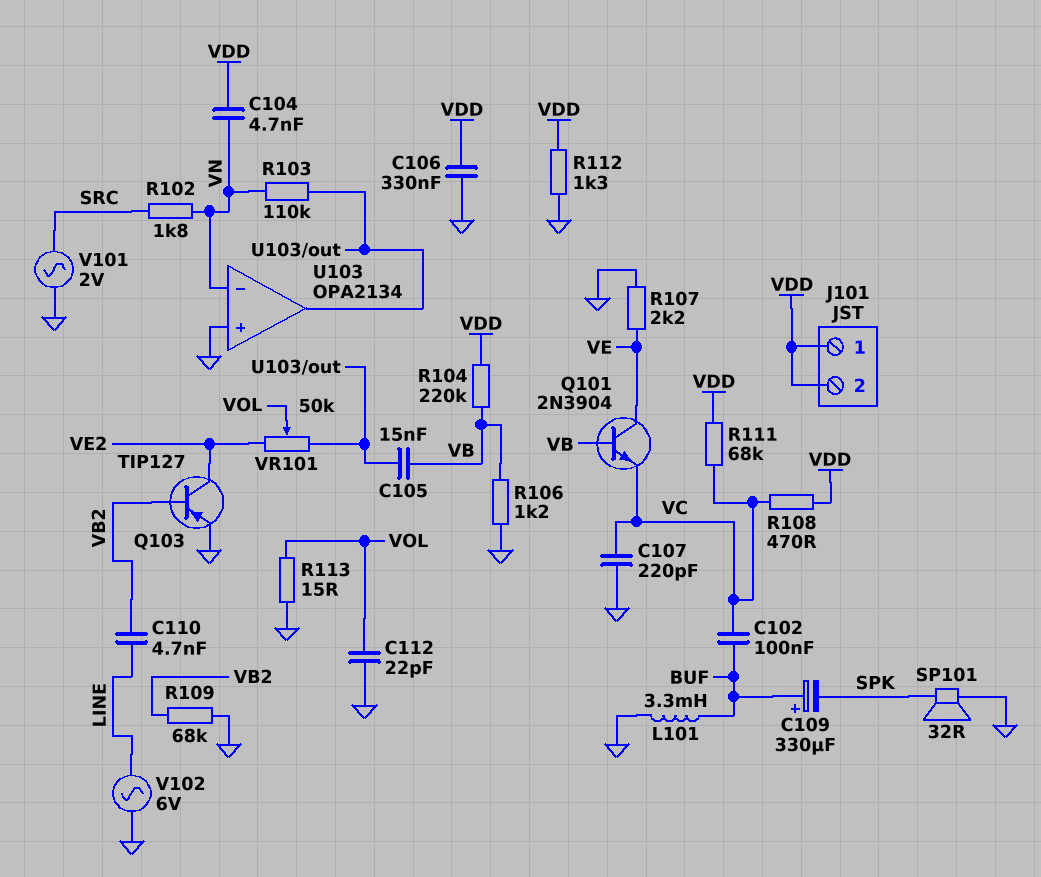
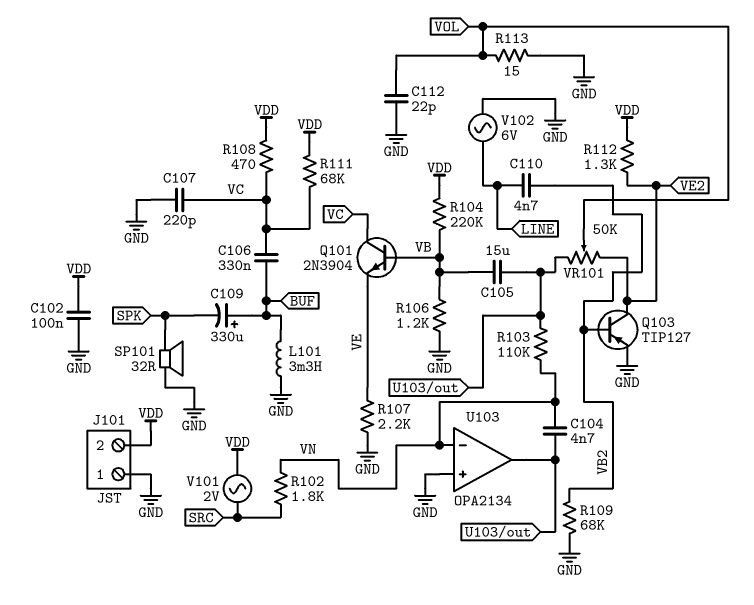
C102: 100nF (BUF, VC) -> 100nF (GND, VDD)
C104: 4.7nF (VDD, VN) -> 4.7nF (U103/out, VN)
C105: 15nF (U103/out, VB) -> 15uF (U103/out, VB)
C106: 330nF (GND, VDD) -> 330nF (BUF, VC)
J101 pin 1: VDD -> GND
Q101: NPN 2N3904 (B VB, C VE, E VC) -> NPN 2N3904 (B VB, C VC, E VE)
R112: 1.3k (GND, VDD) -> 1.3k (VDD, VE2)
V101: AC 2V (GND, SRC) -> AC 2V (SRC, VDD)

